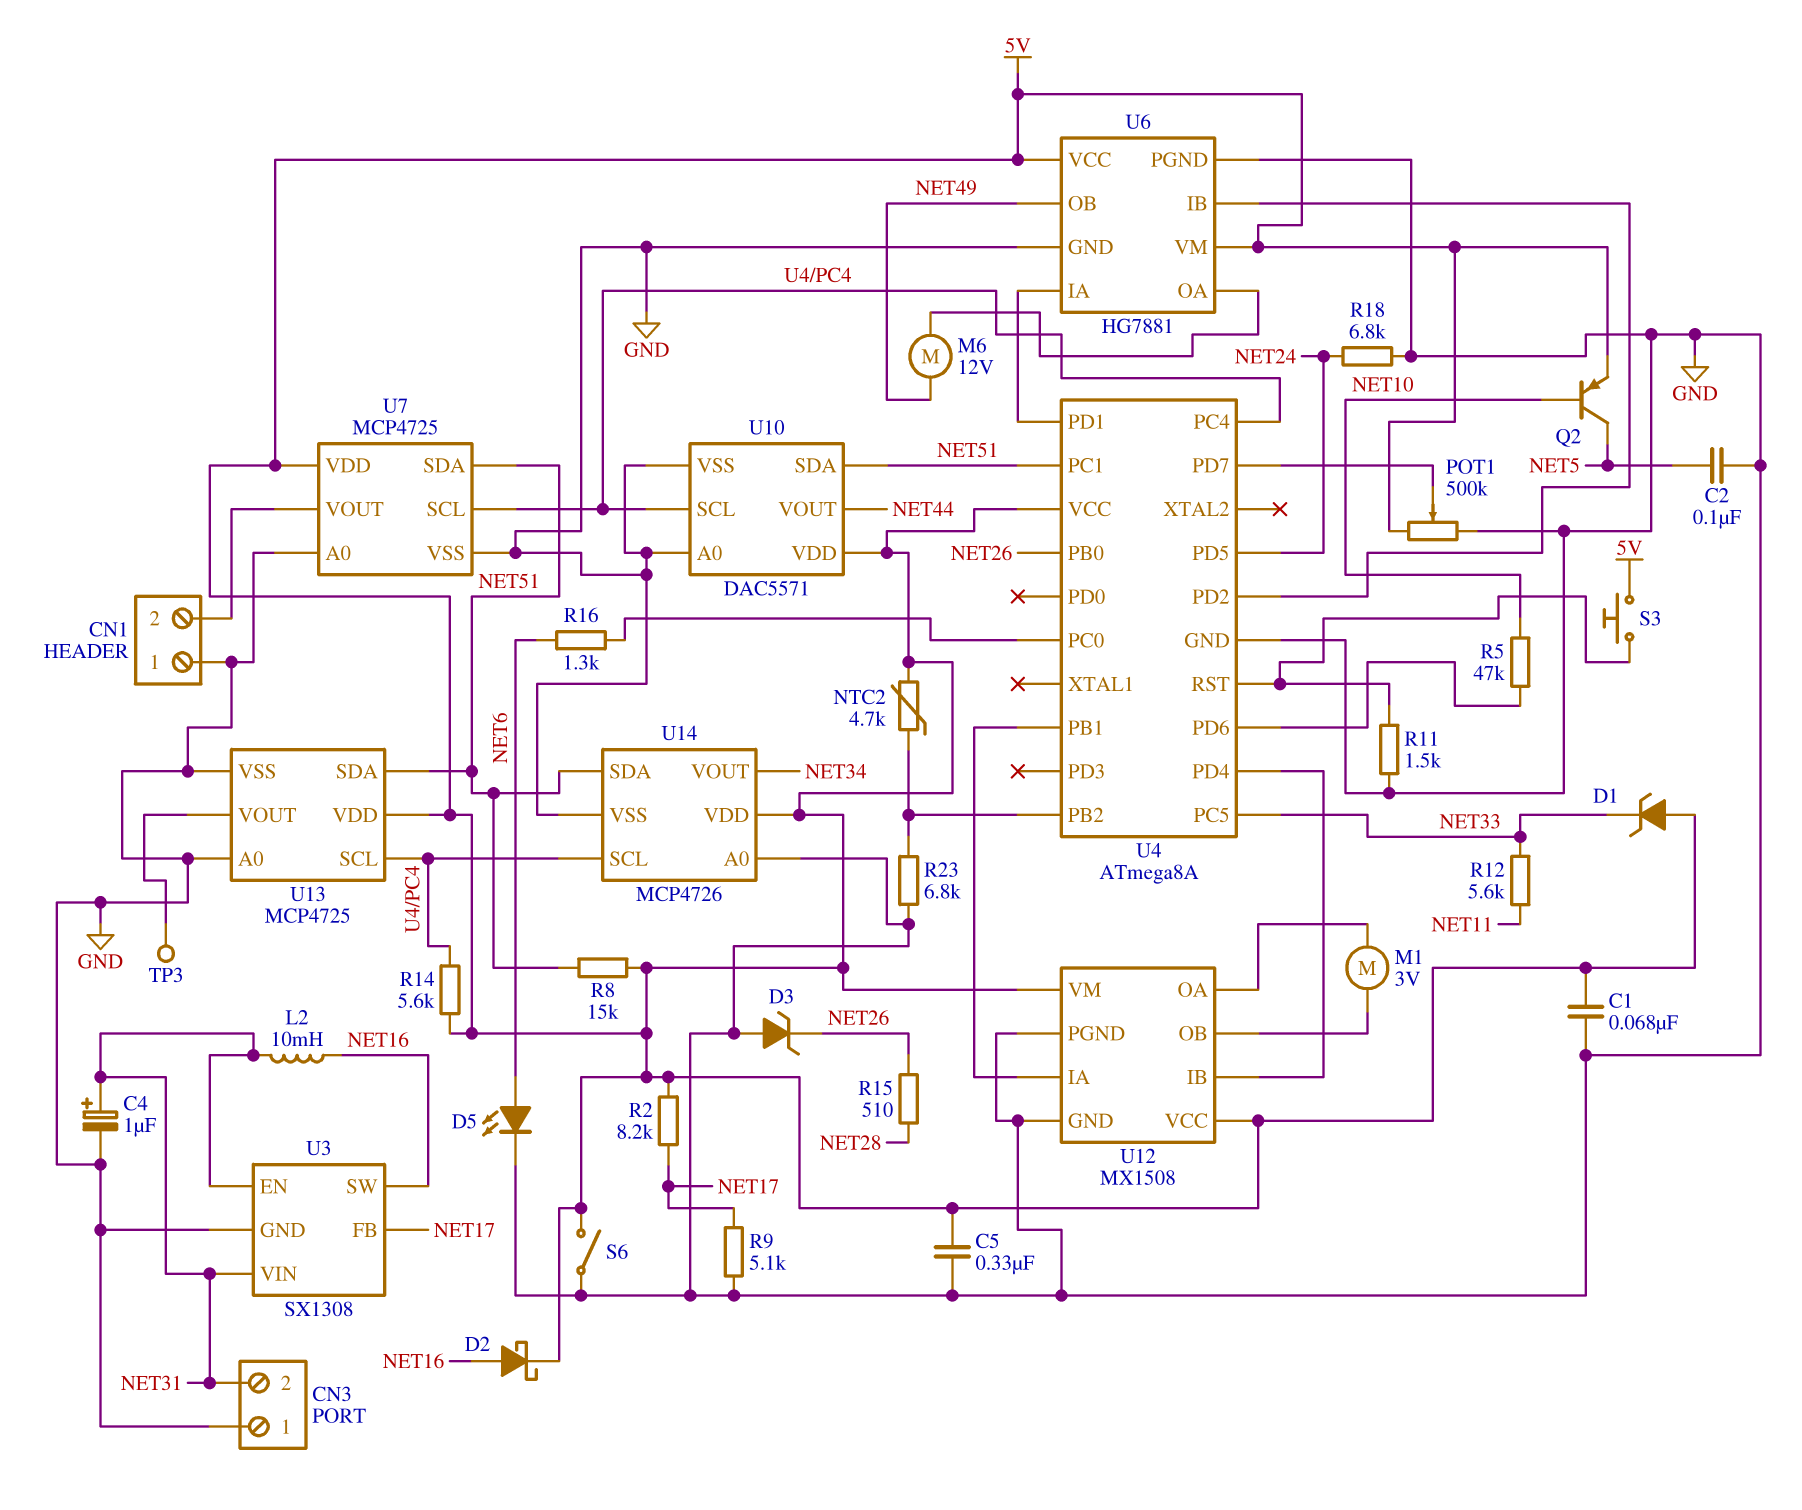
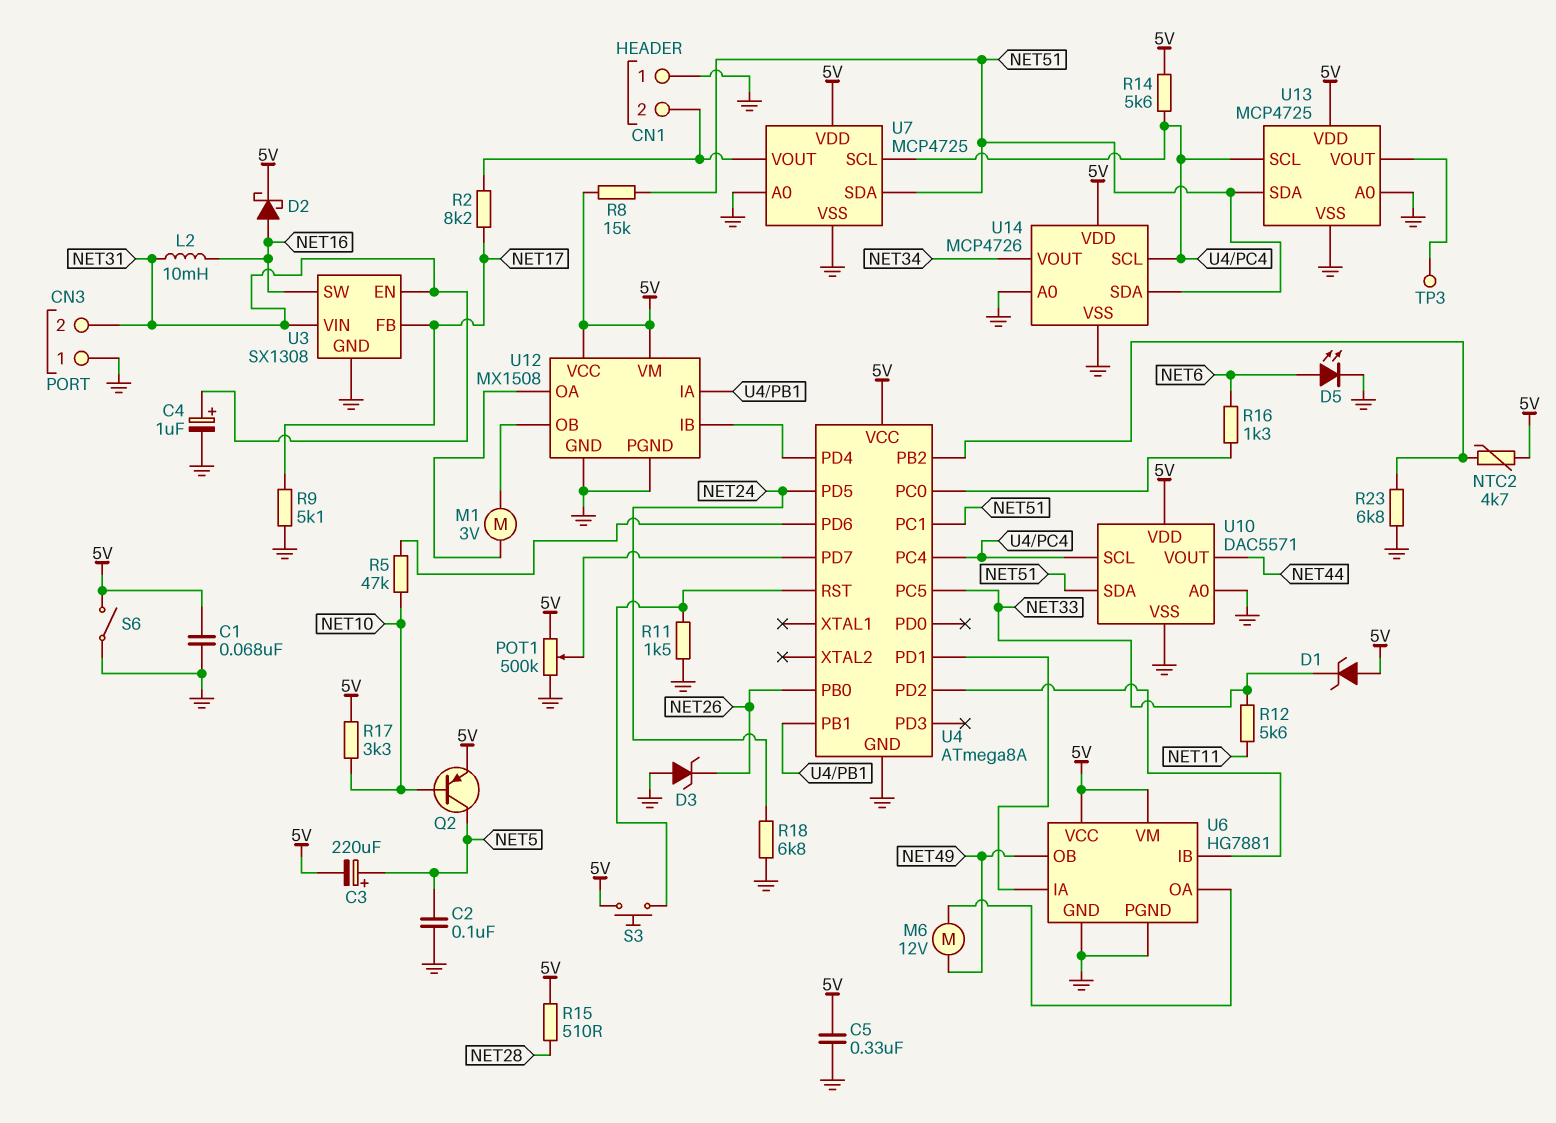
C3: none -> 220uF (plus NET5, minus 5V)
R2: 8.2k (5V, NET17) -> 8.2k (CN1/2, NET17)
R15: 510 (NET26, NET28) -> 510 (5V, NET28)
R17: none -> 3.3k (5V, NET10)

